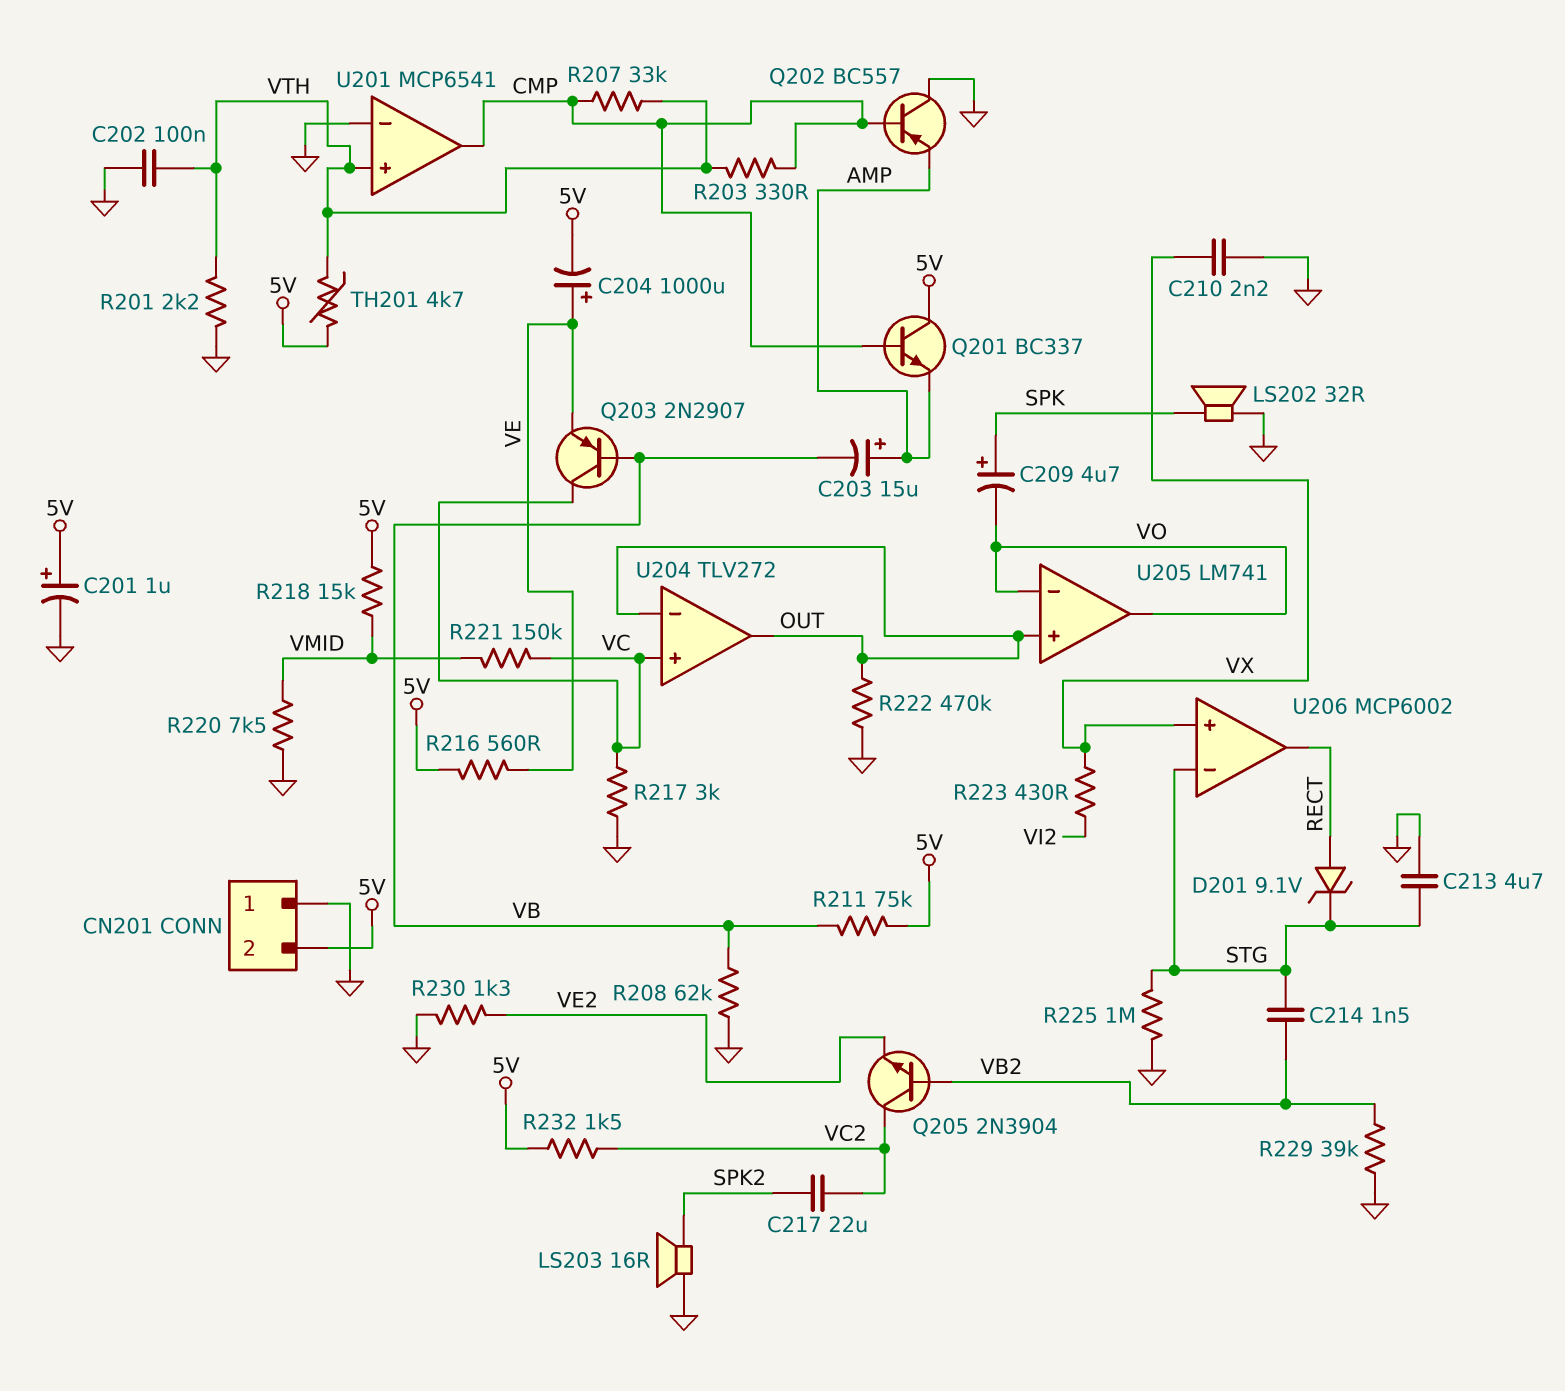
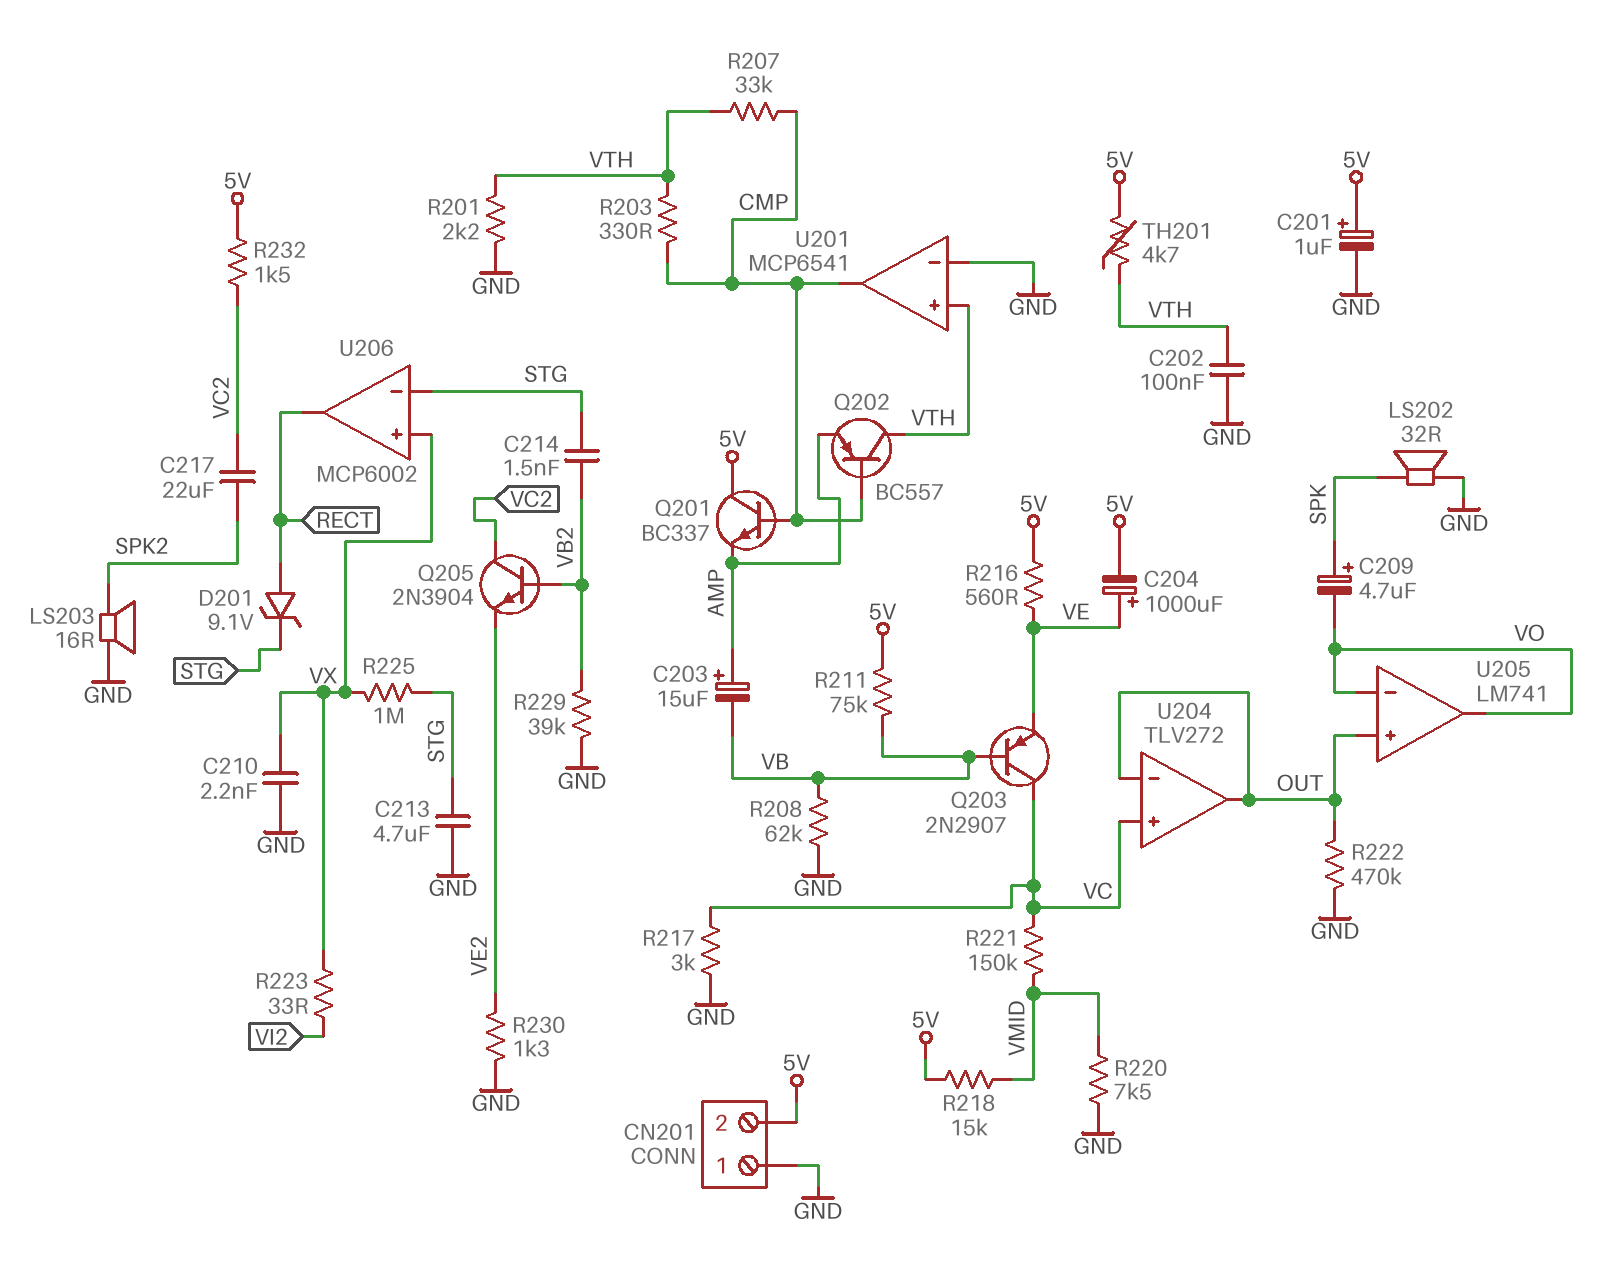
Q202: PNP BC557 (B CMP, C GND, E AMP) -> PNP BC557 (B CMP, C VTH, E AMP)
R223: 430 (VI2, VX) -> 33 (VI2, VX)
R225: 1M (GND, STG) -> 1M (STG, VX)

